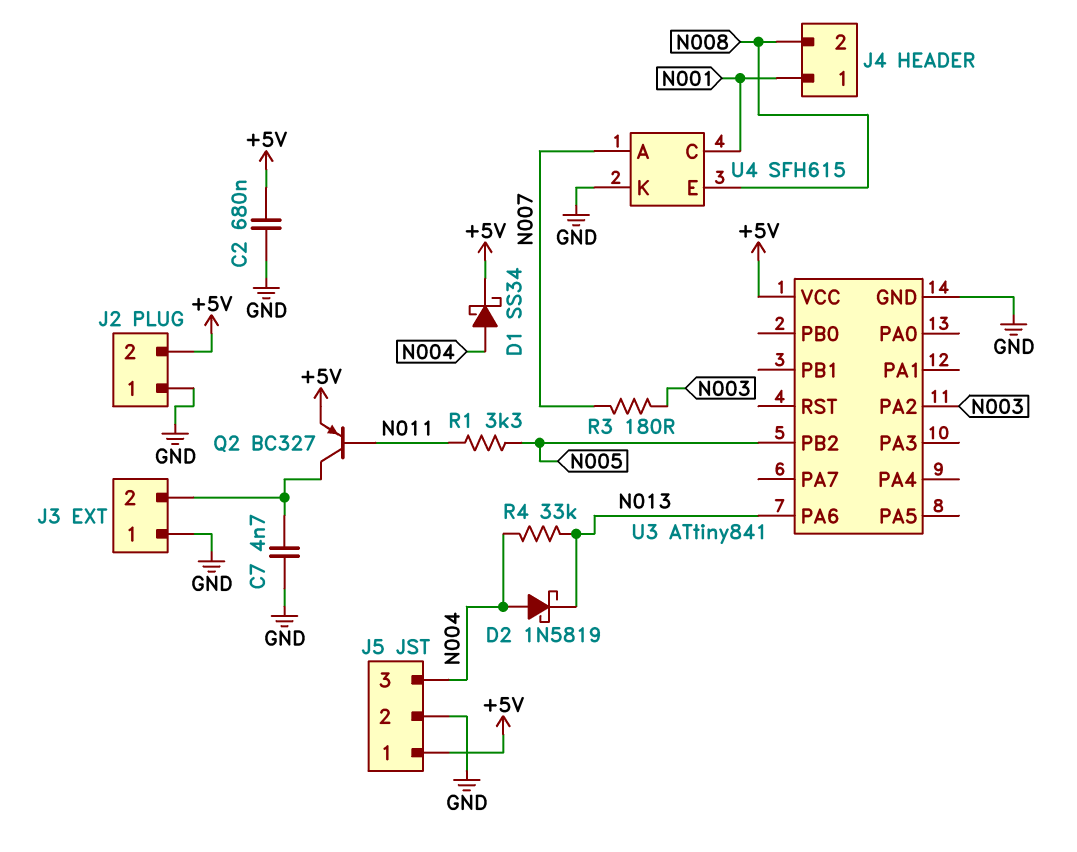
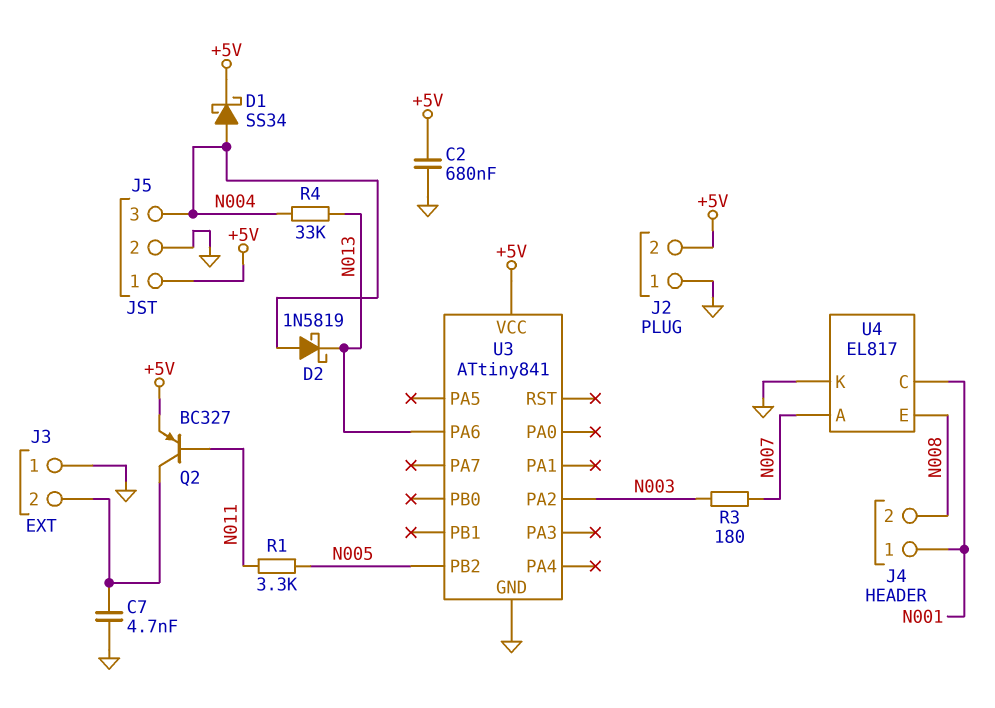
U4: SFH615 -> EL817

